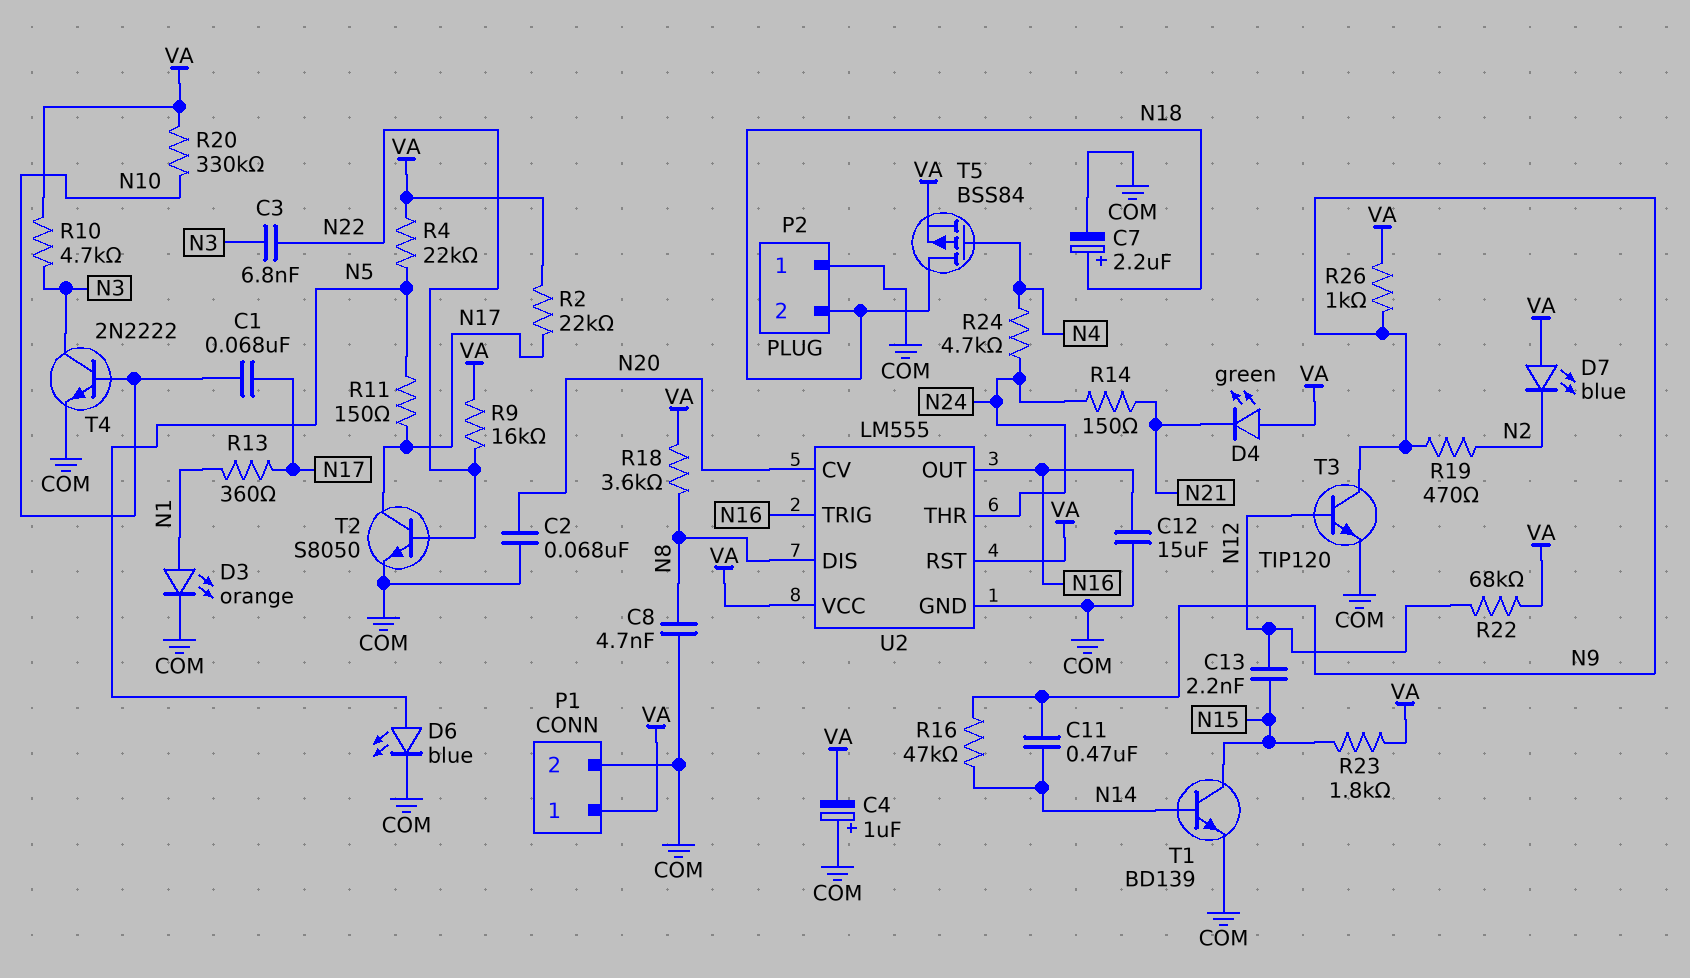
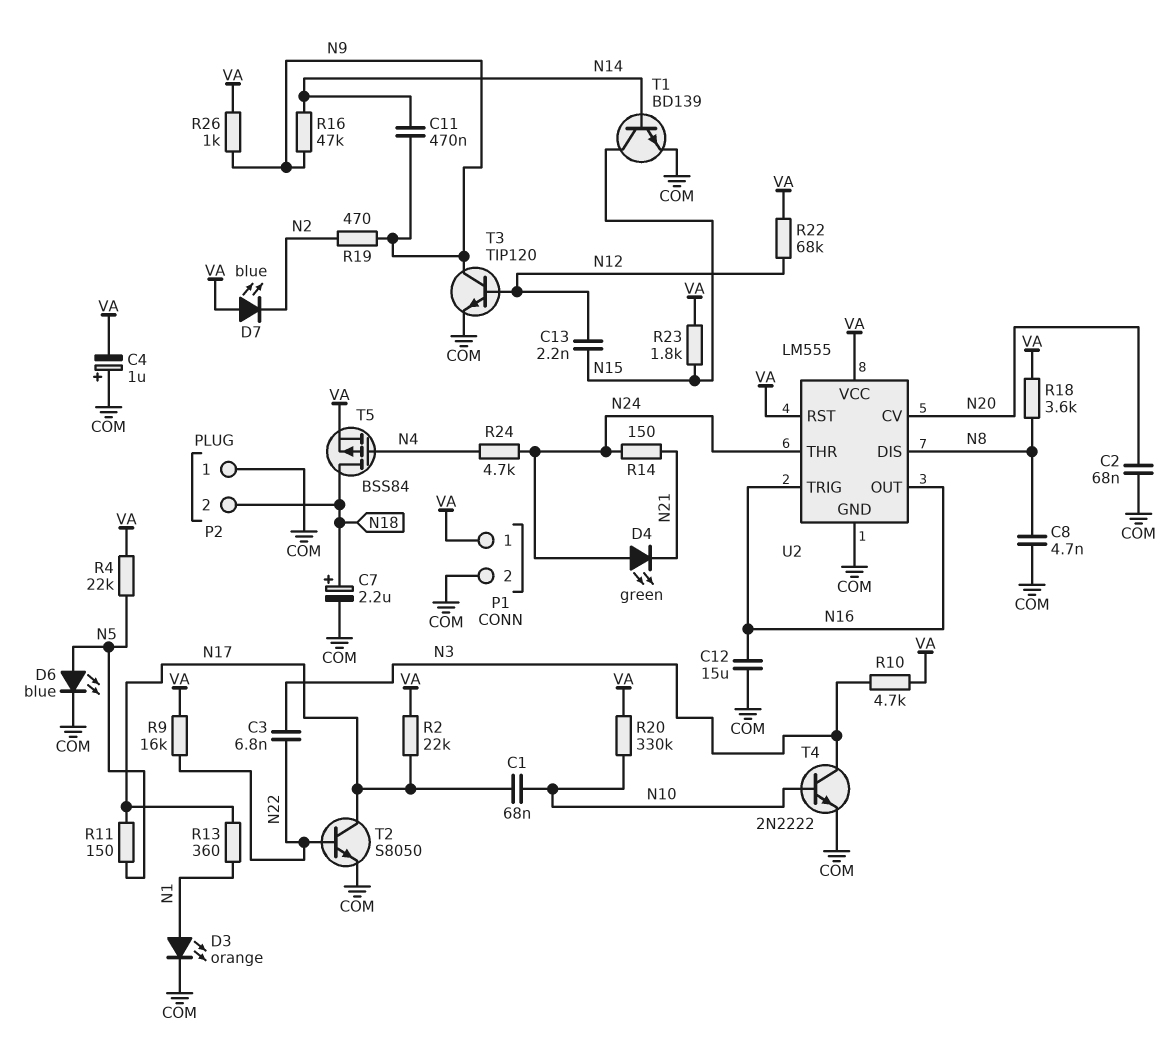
D4: LED green (A VA, K N21) -> LED green (A N24, K N21)

